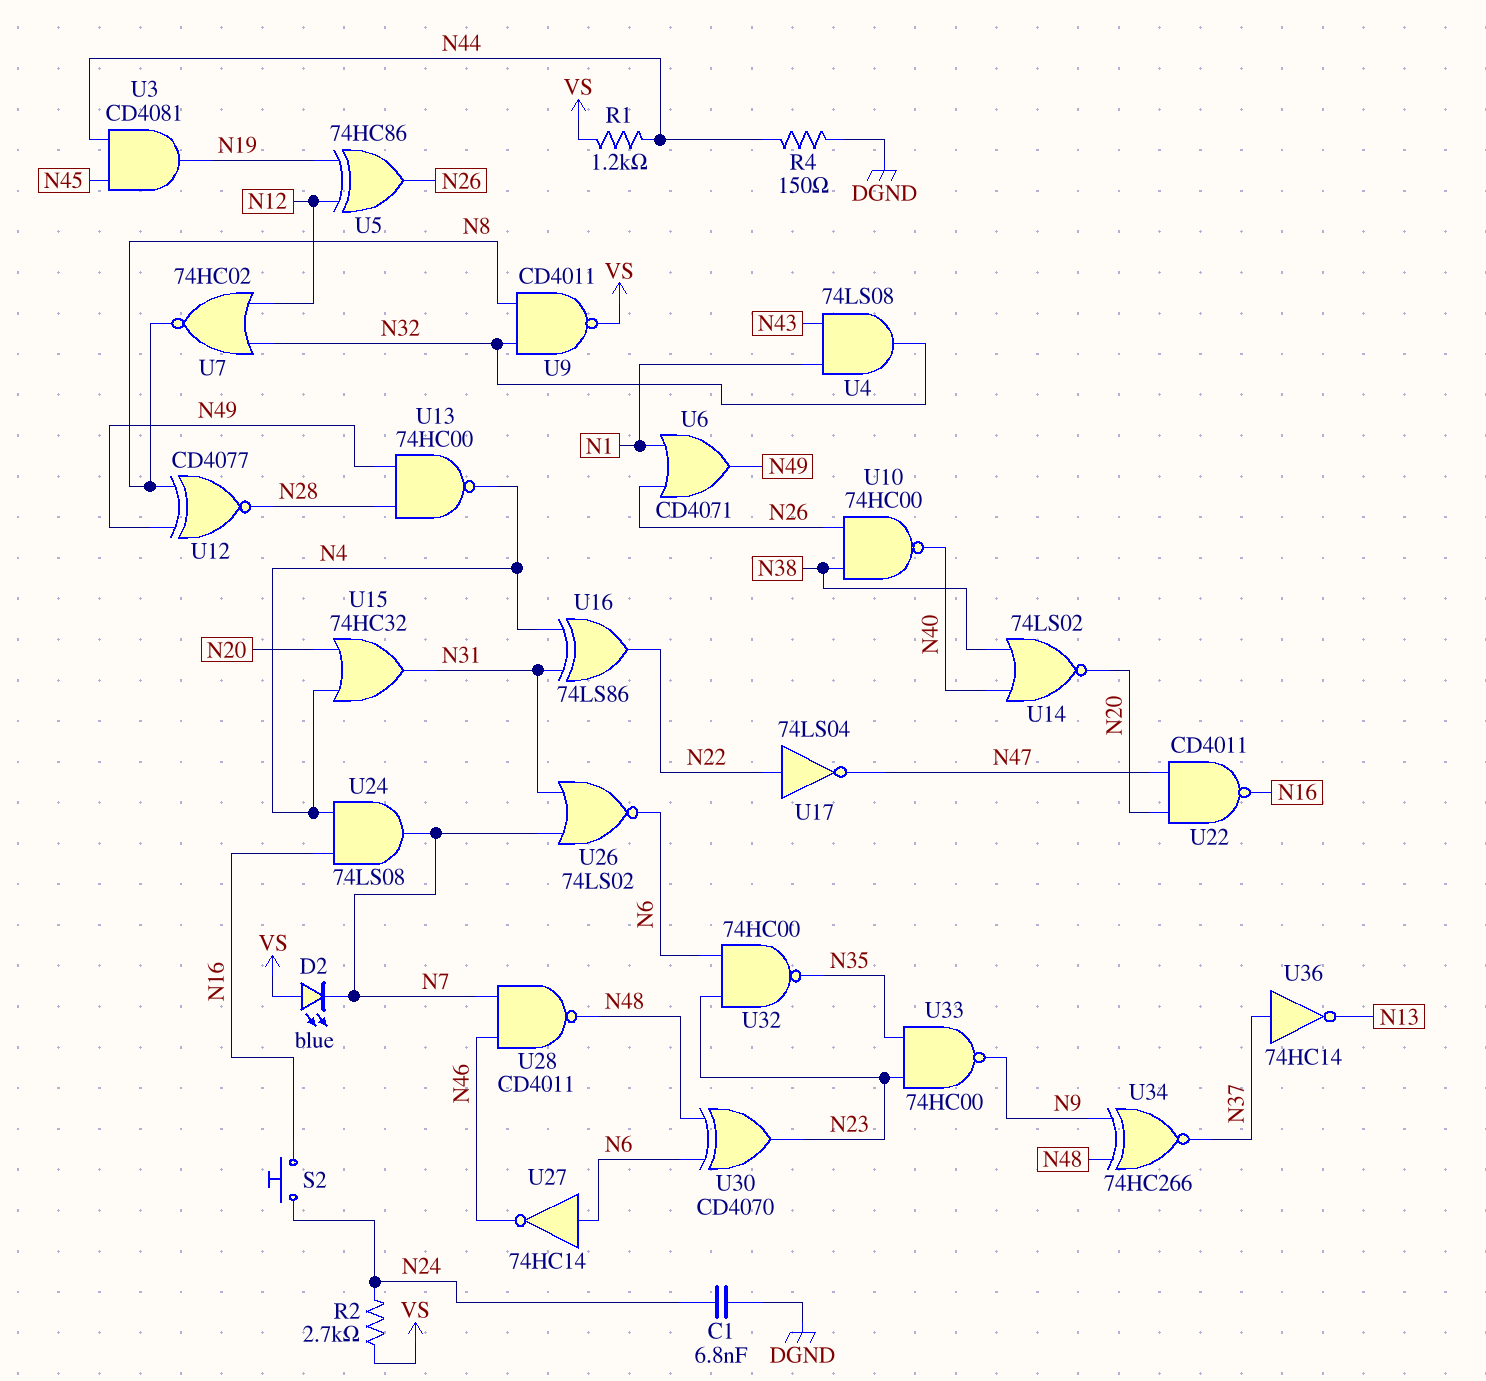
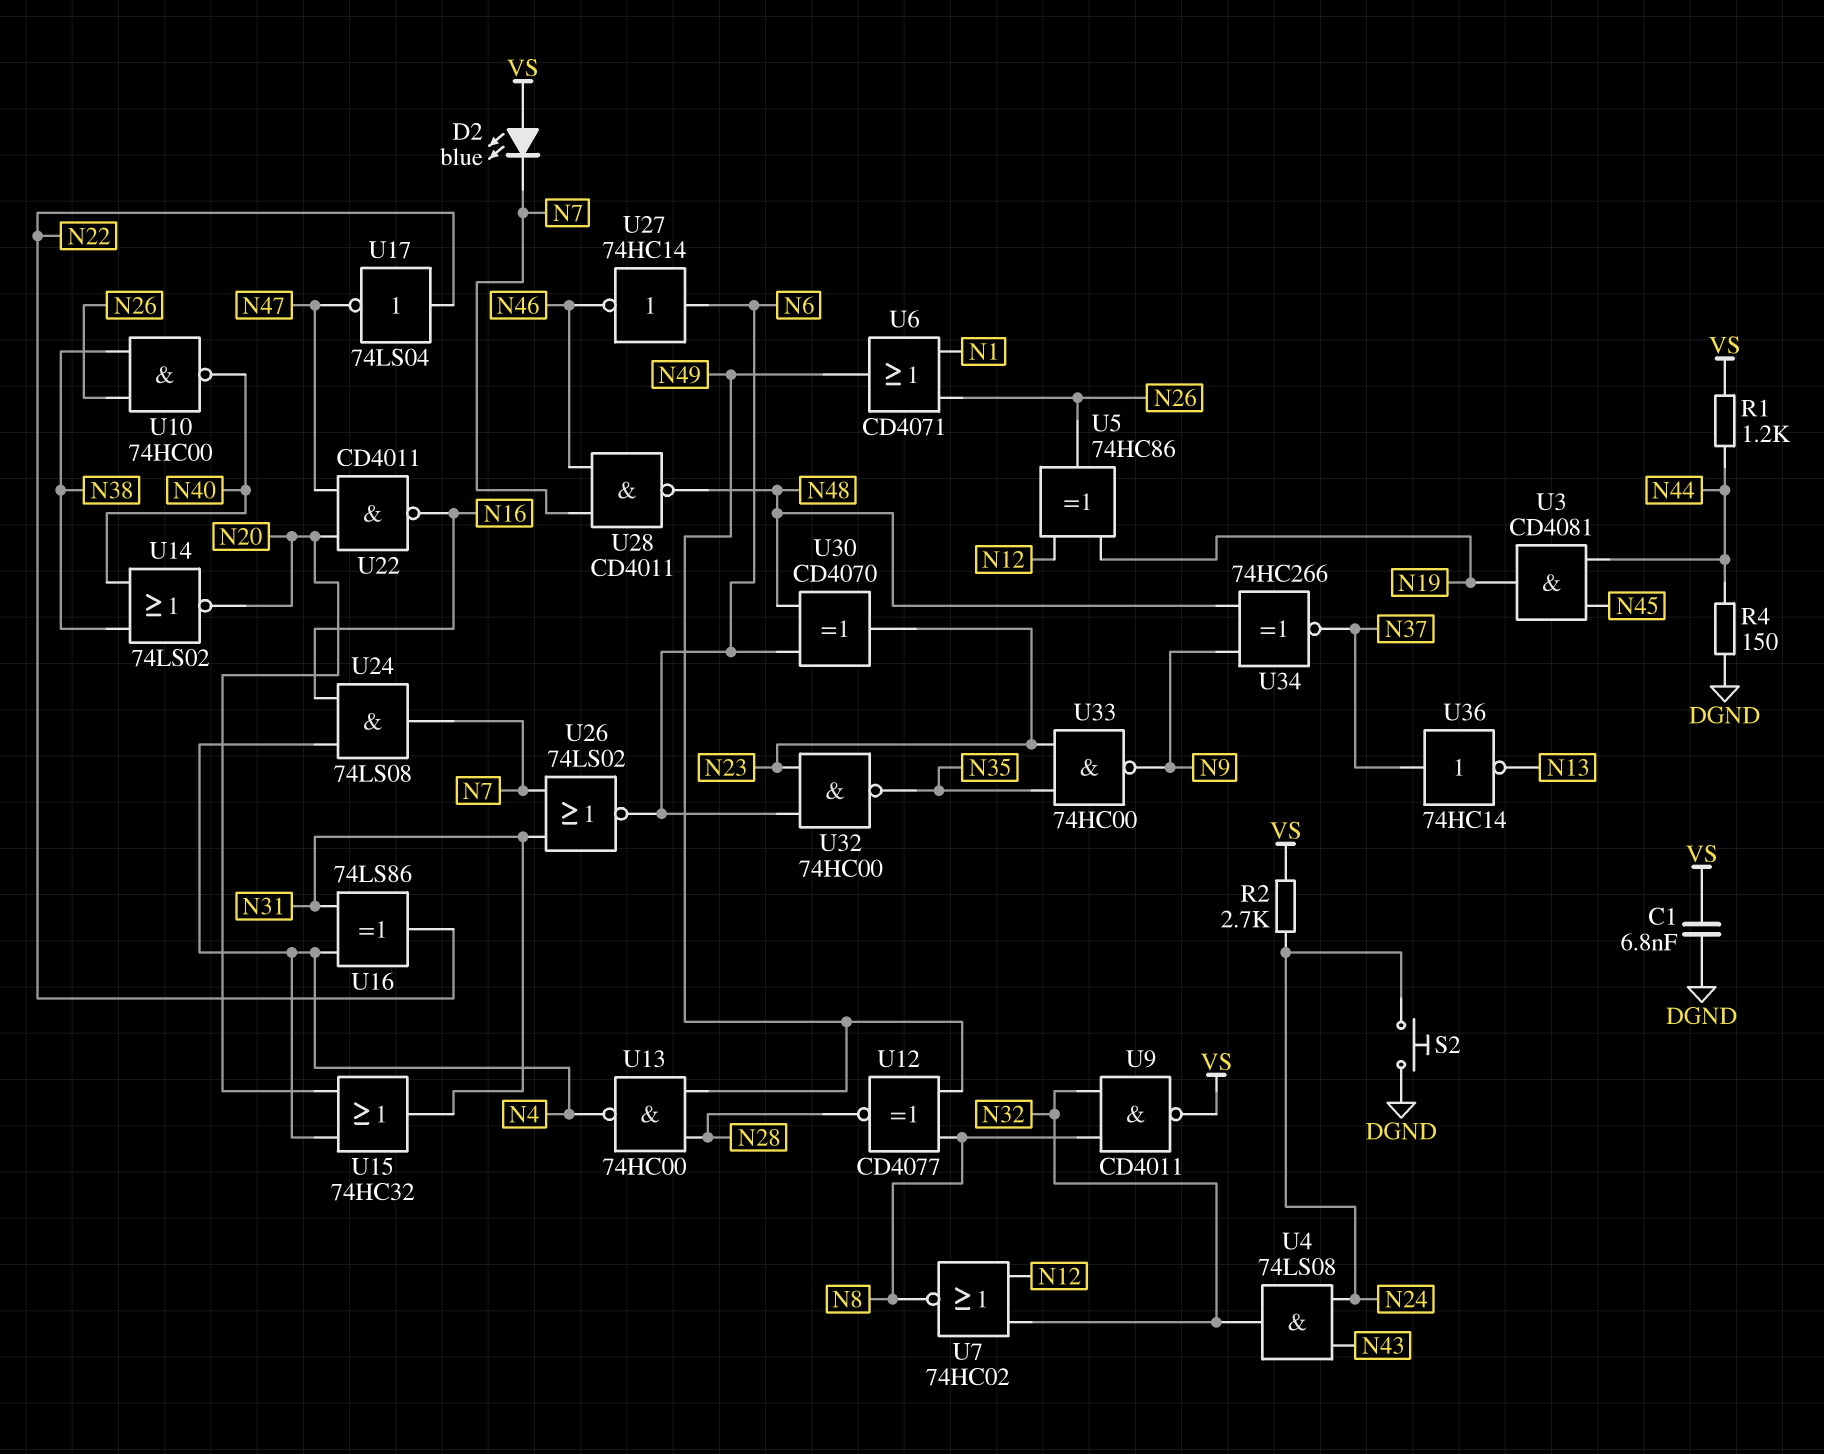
C1: 6.8nF (DGND, N24) -> 6.8nF (DGND, VS)
S2: button (N16, N24) -> button (DGND, N24)
U4: AND 74LS08 (in N1, in N43, out N32) -> AND 74LS08 (in N24, in N43, out N32)

